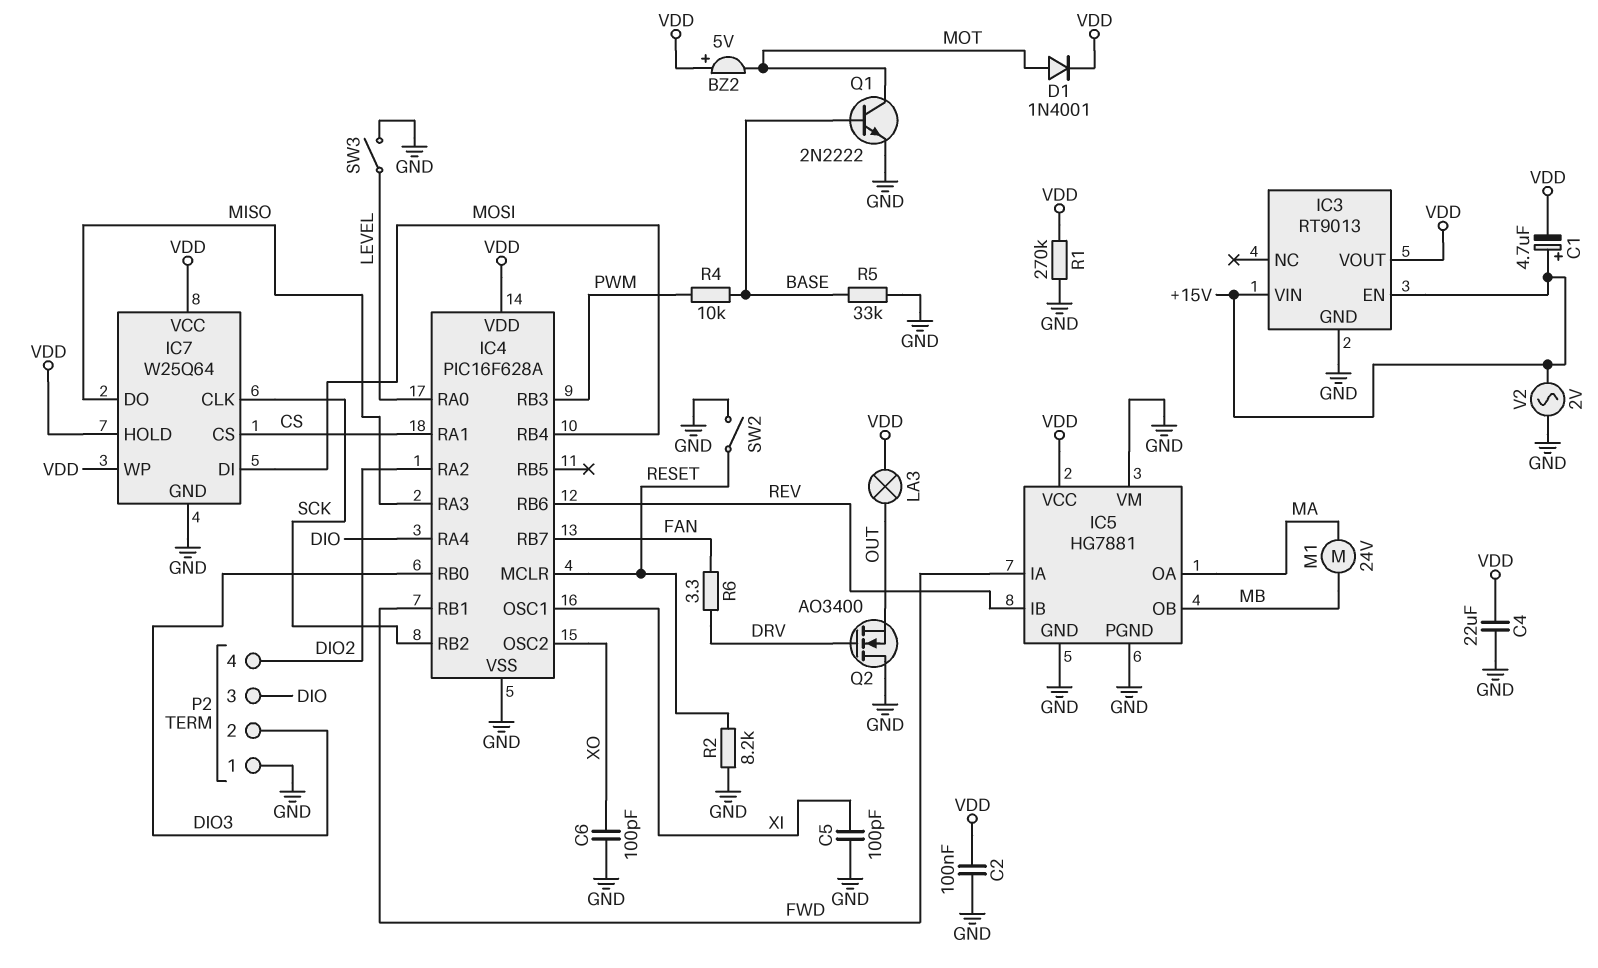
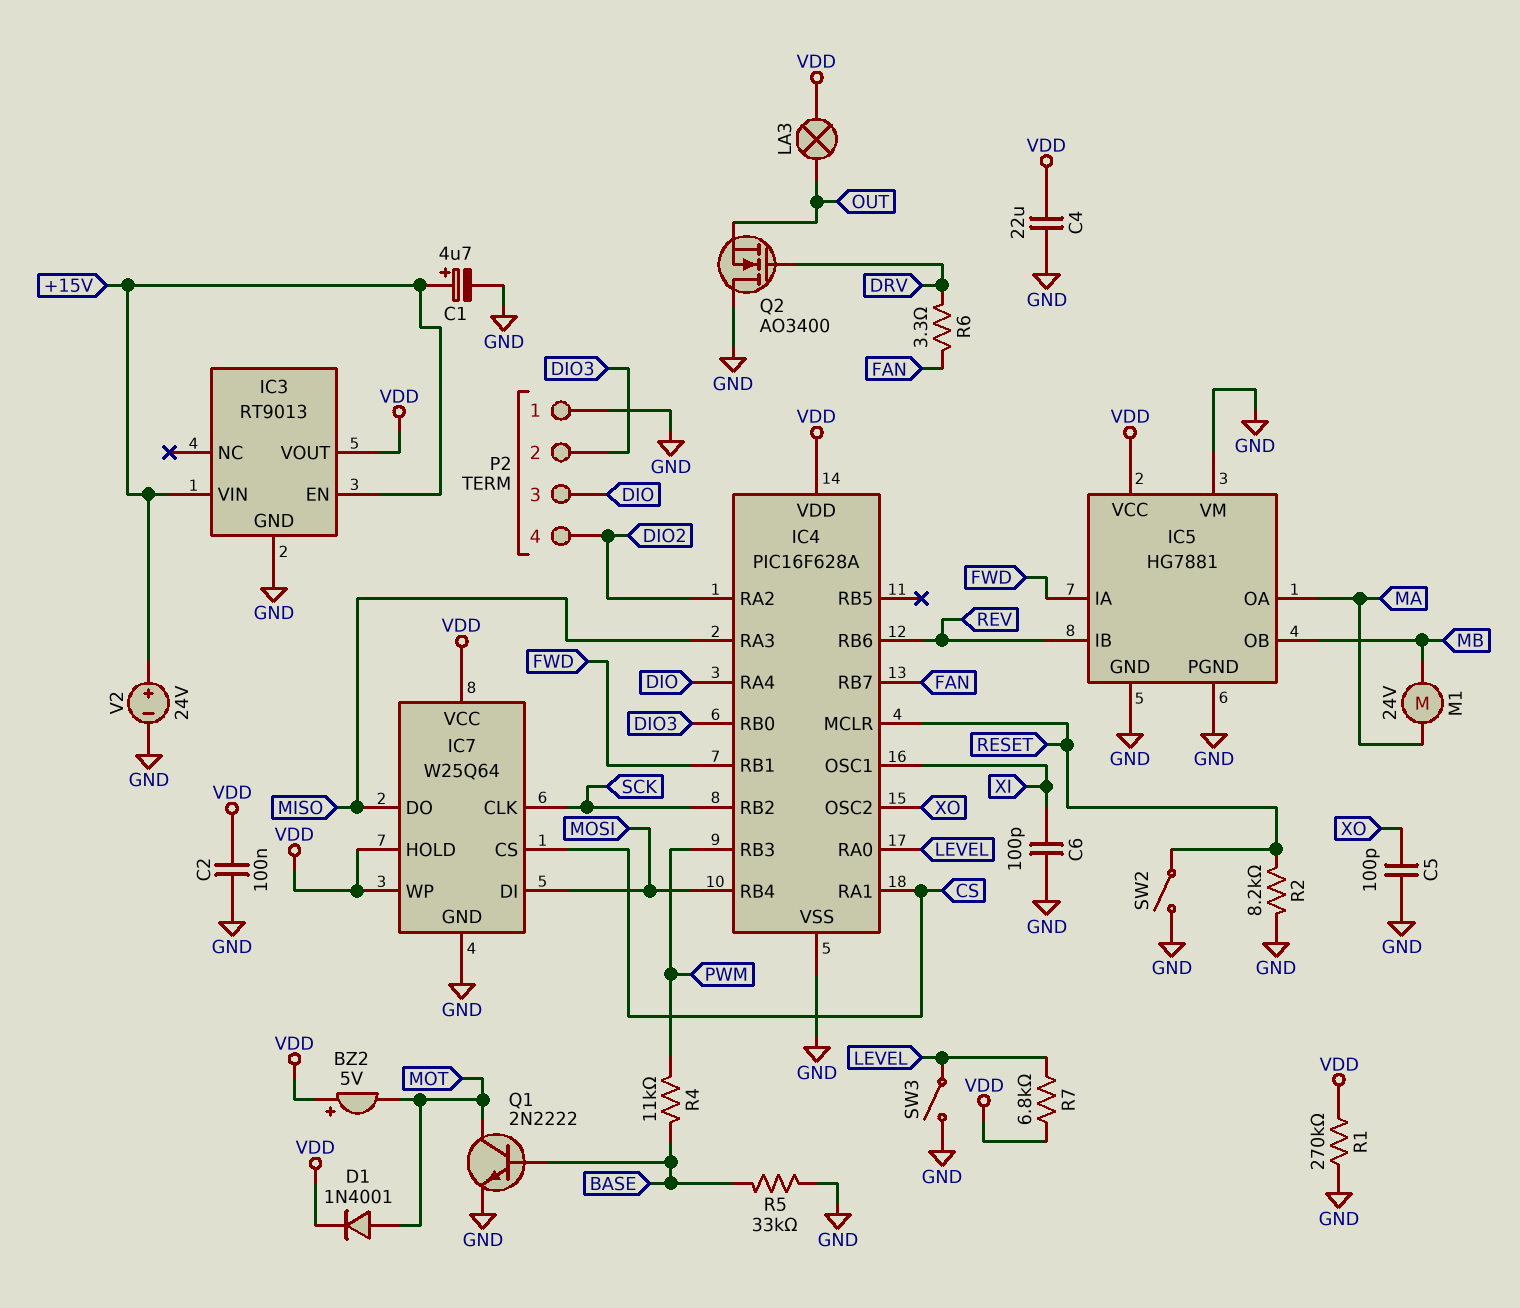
C1: 4.7uF (plus +15V, minus VDD) -> 4.7uF (plus +15V, minus GND)
C5: 100pF (GND, XI) -> 100pF (GND, XO)
C6: 100pF (GND, XO) -> 100pF (GND, XI)
R4: 10k (BASE, PWM) -> 11k (BASE, PWM)
R7: none -> 6.8k (LEVEL, VDD)
V2: AC 2V (+15V, GND) -> 24V (plus +15V, minus GND)

